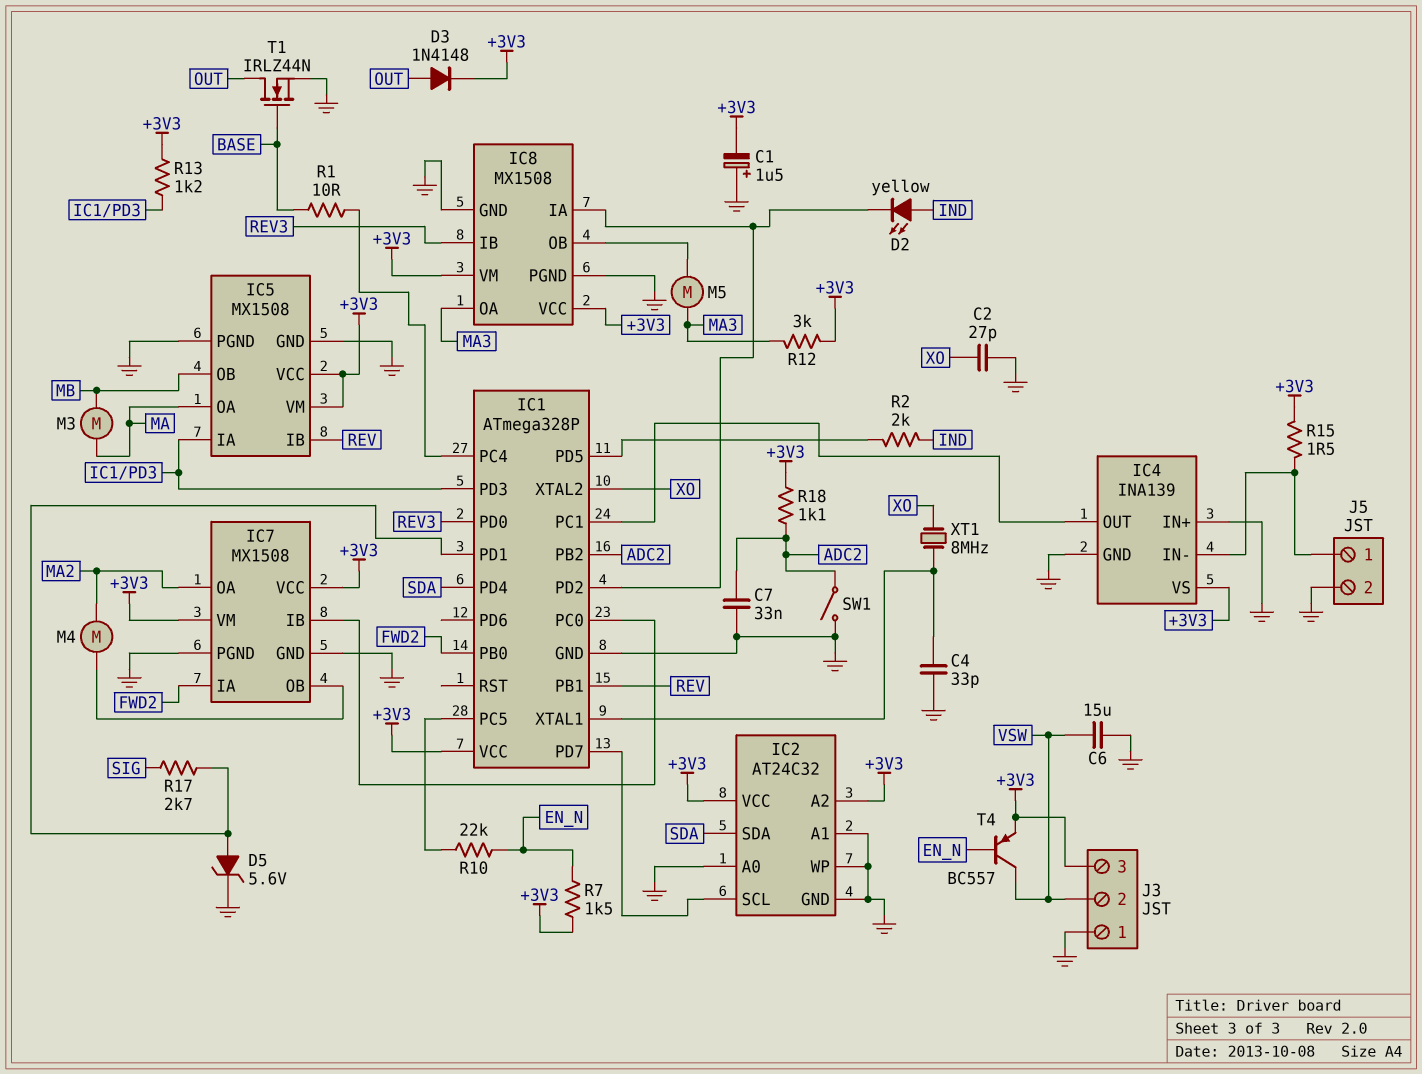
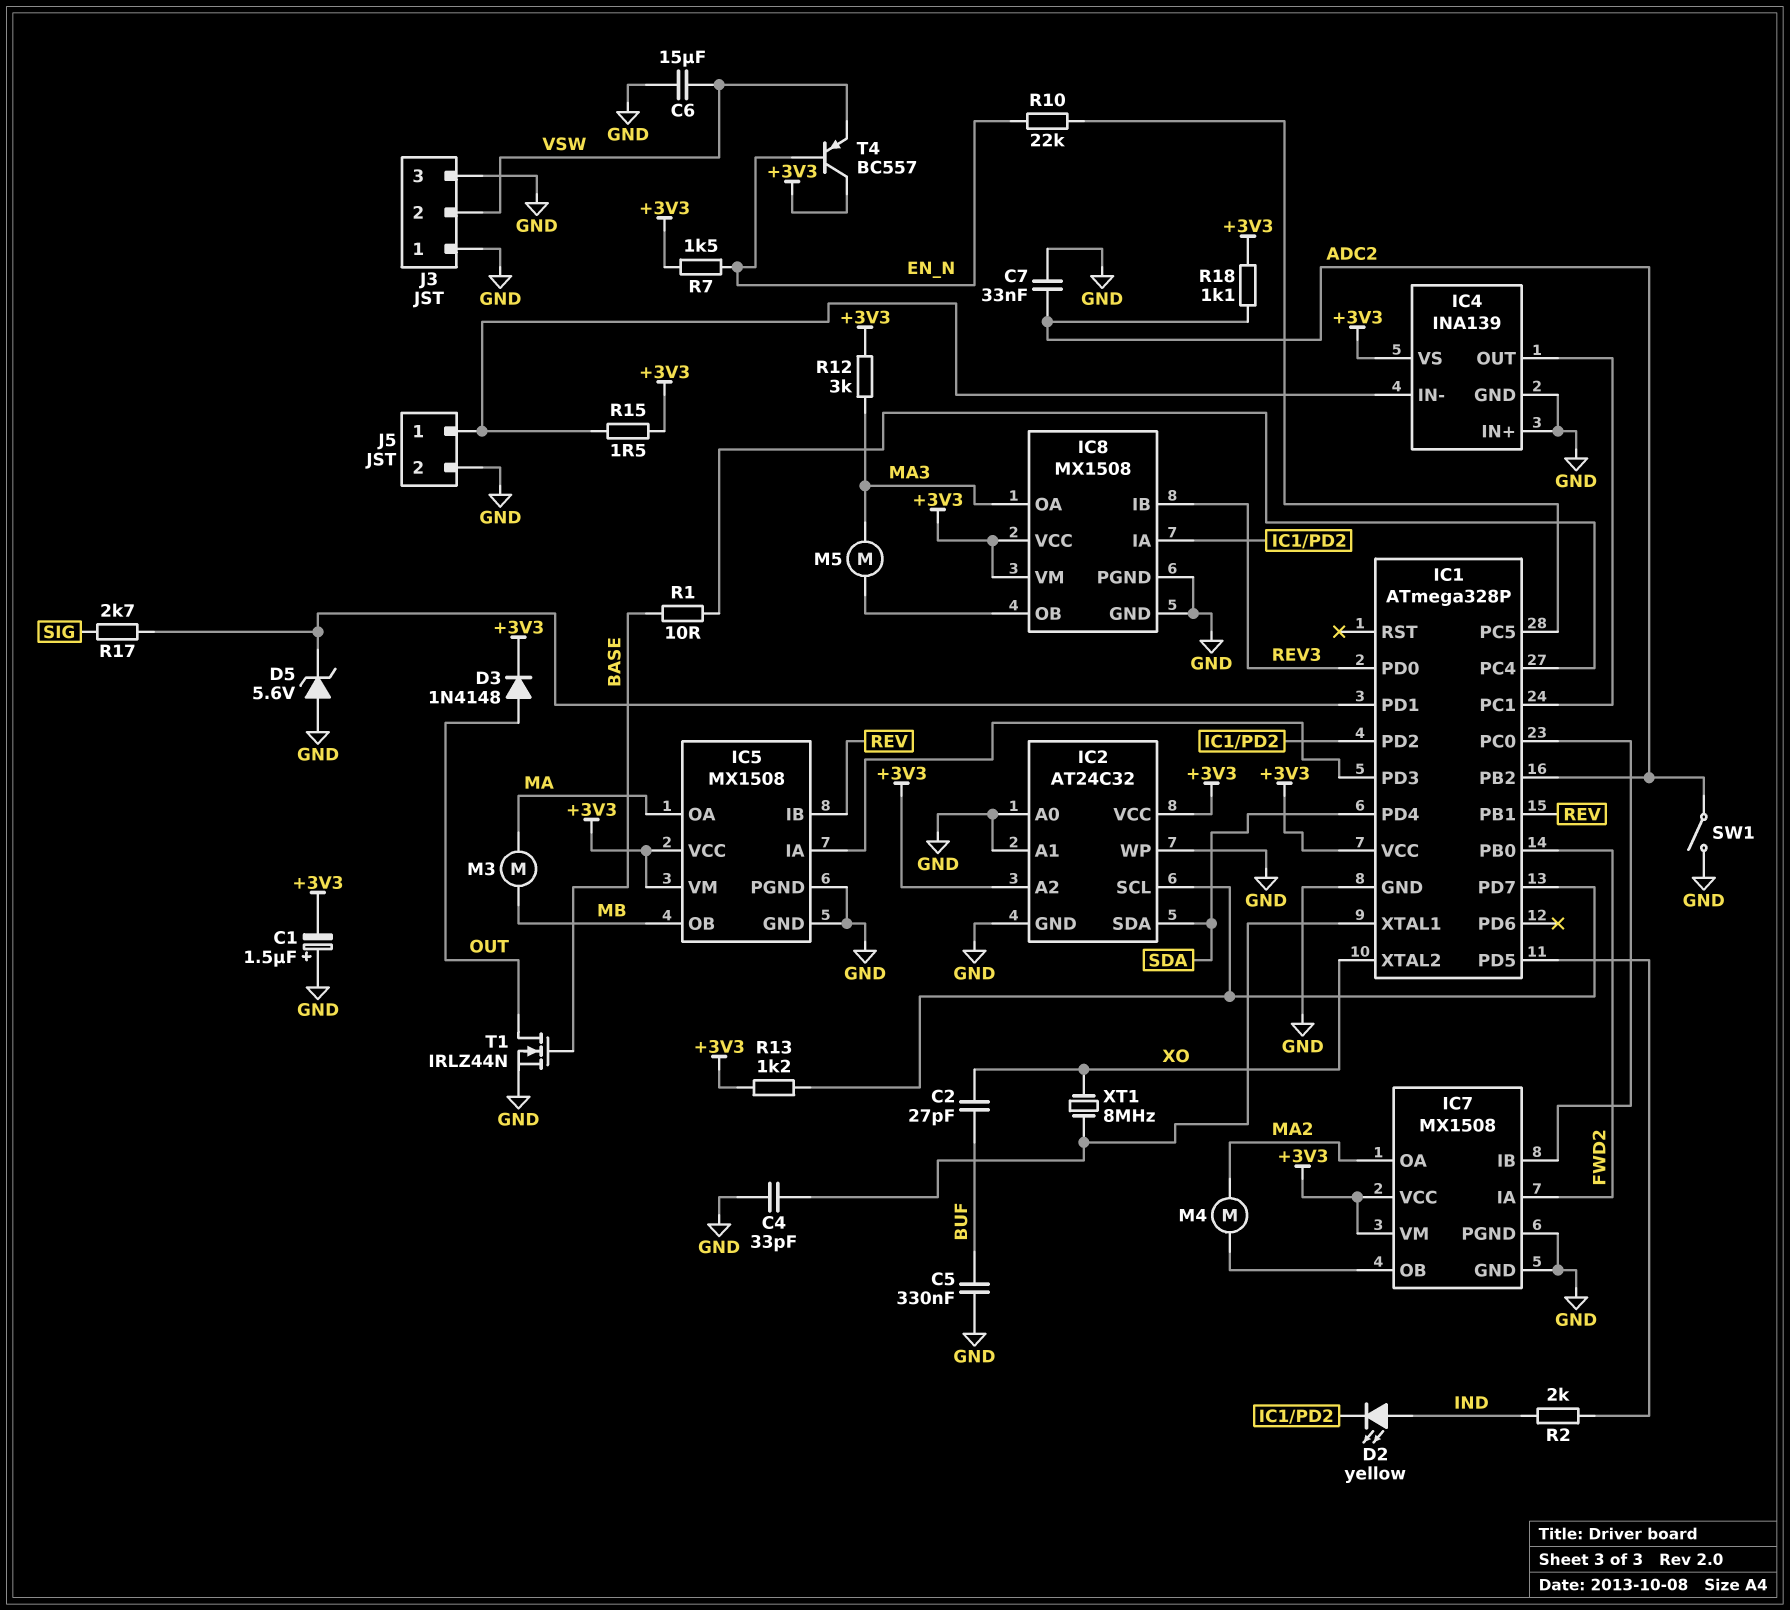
C2: 27pF (GND, XO) -> 27pF (BUF, XO)
C5: none -> 330nF (BUF, GND)
D5: zener 5.6V (A IC1/PD1, K GND) -> zener 5.6V (A GND, K IC1/PD1)
J3 pin 3: +3V3 -> GND
R13: 1.2k (+3V3, IC1/PD3) -> 1.2k (+3V3, IC1/PD7)
T4: PNP BC557 (B EN_N, C VSW, E +3V3) -> PNP BC557 (B EN_N, C +3V3, E VSW)

